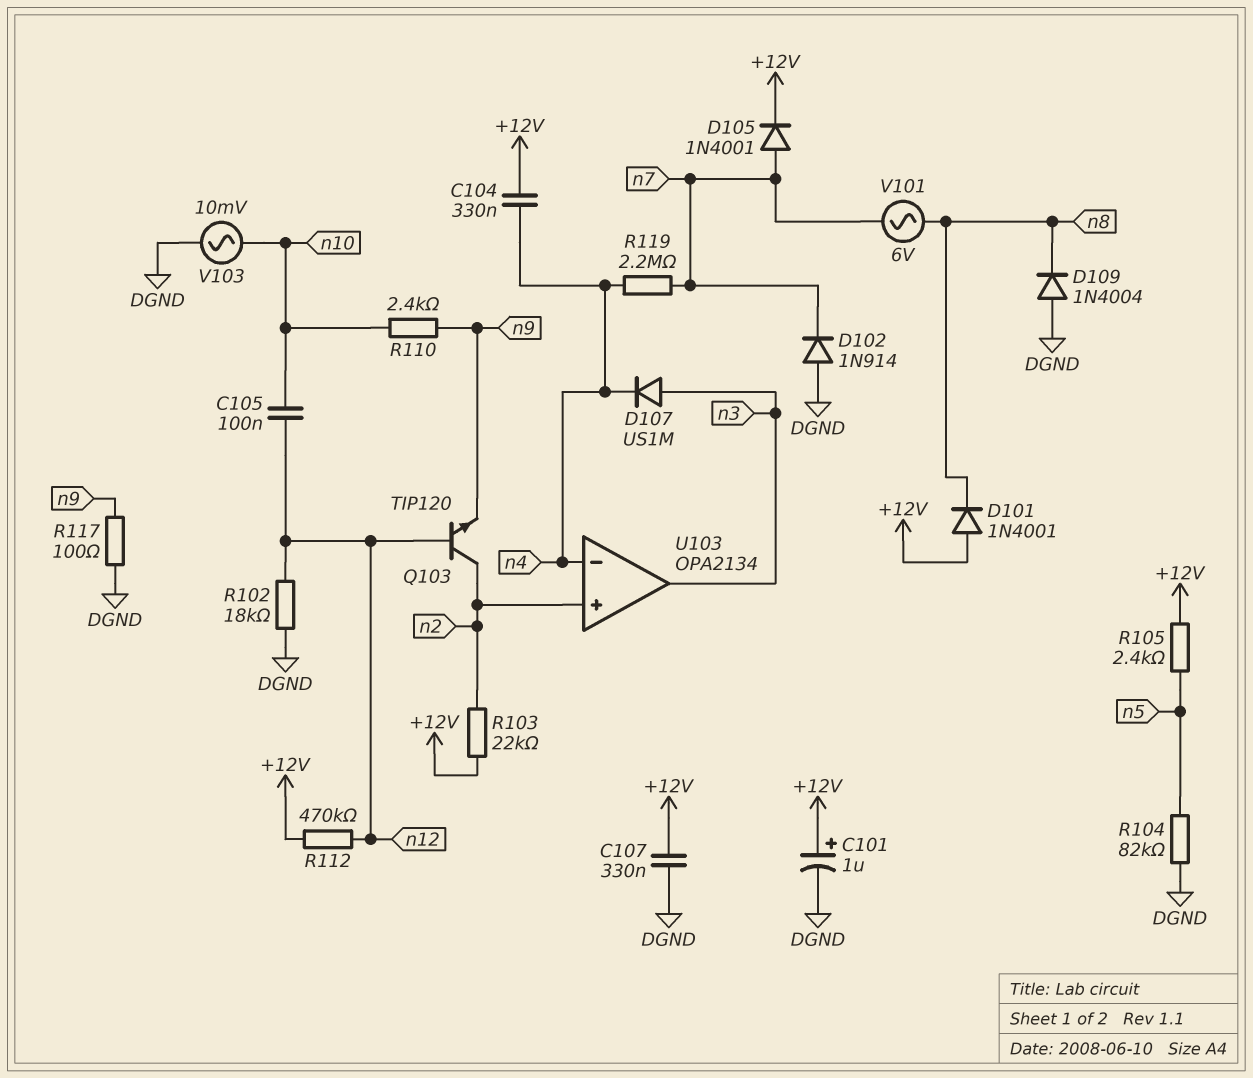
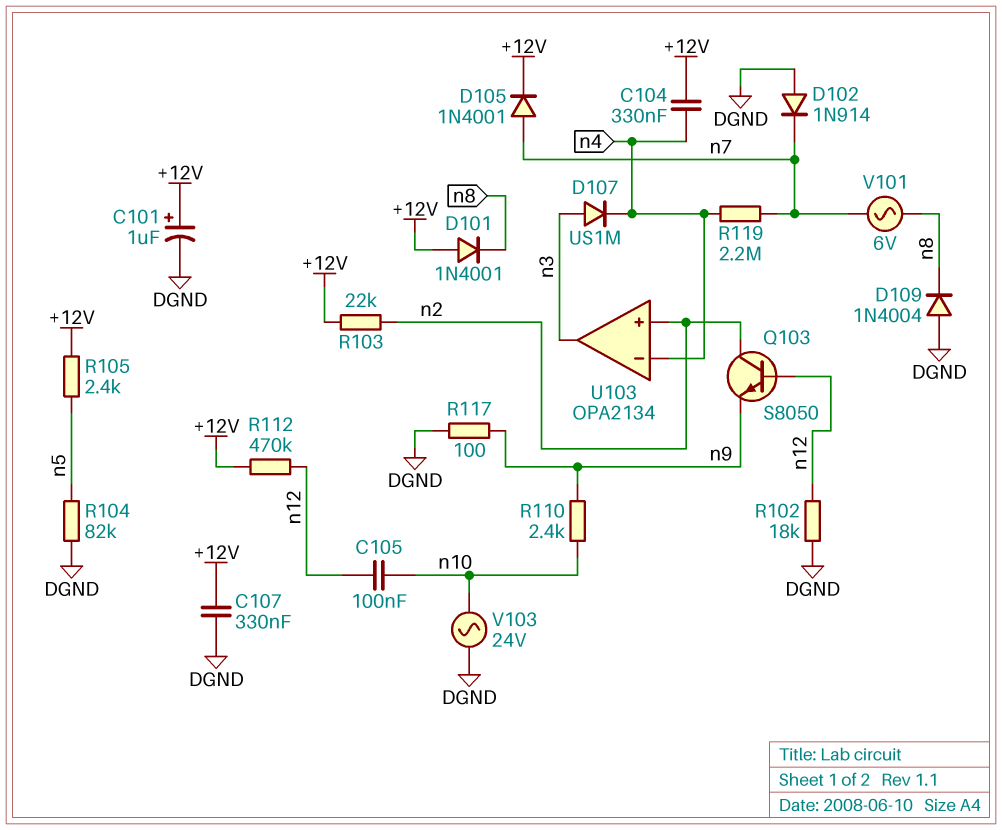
Q103: NPN TIP120 (B n12, C n2, E n9) -> NPN S8050 (B n12, C n2, E n9)
V103: AC 10mV (DGND, n10) -> AC 24V (DGND, n10)

